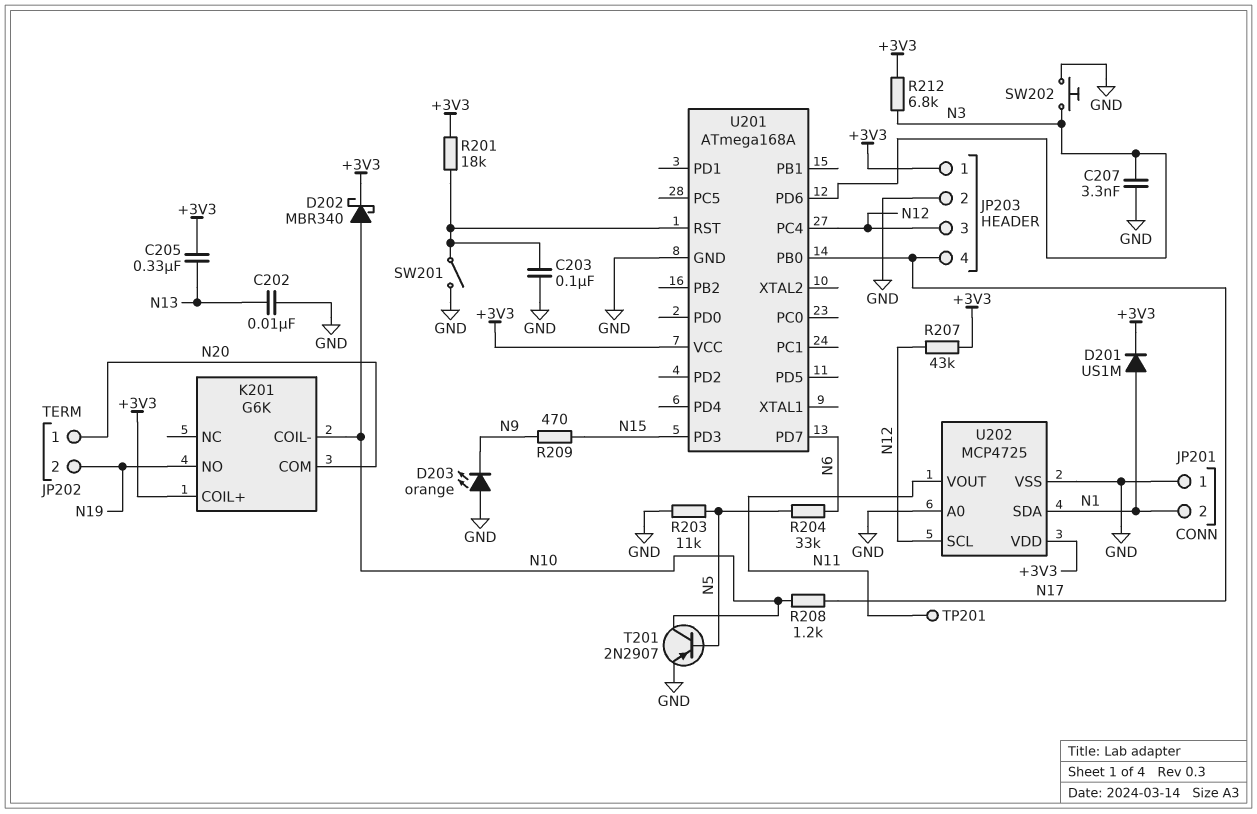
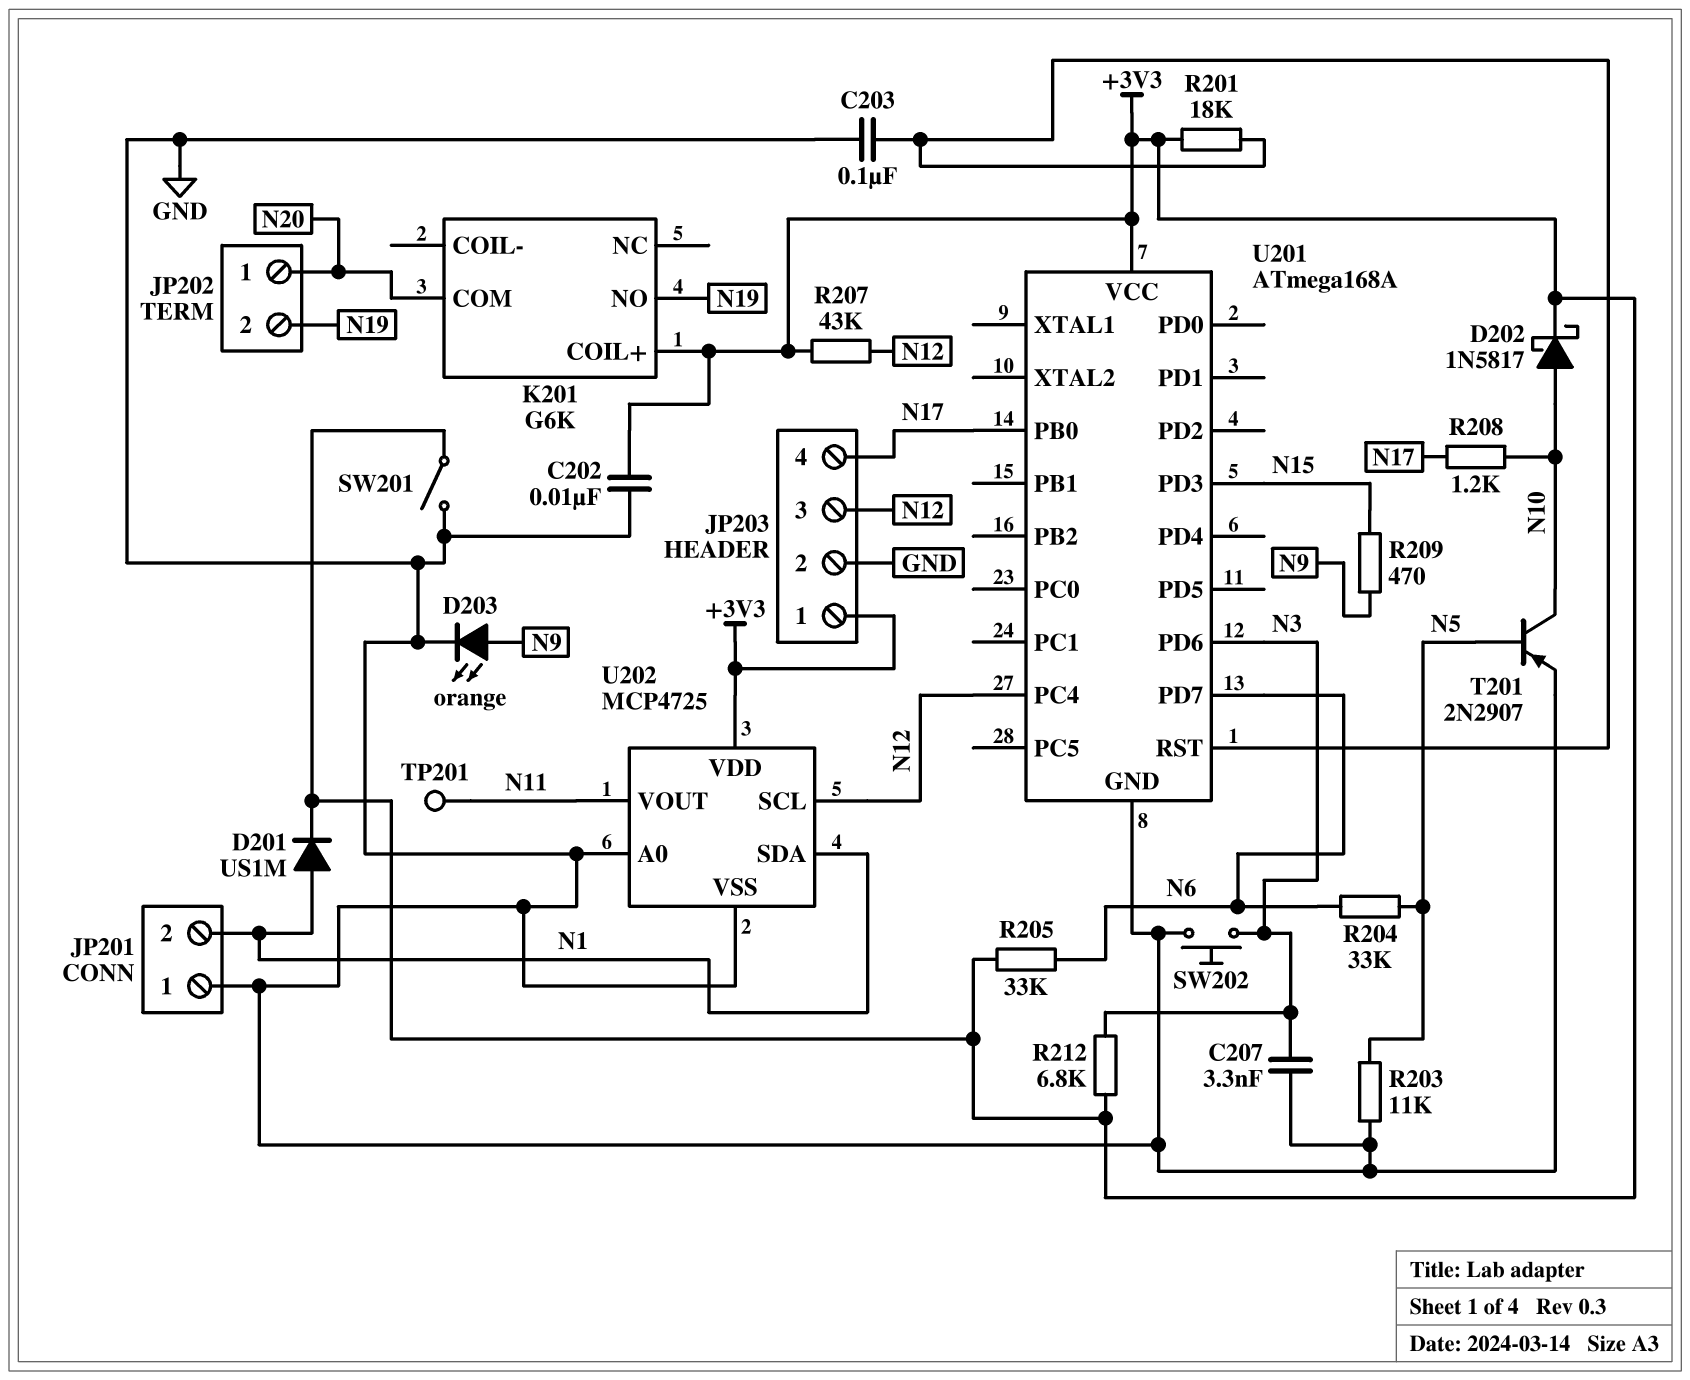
C202: 10nF (GND, N13) -> 10nF (+3V3, GND)
C205: 330nF (+3V3, N13) -> none
D202: schottky MBR340 (A N10, K +3V3) -> schottky 1N5817 (A N10, K +3V3)
D203: LED orange (A GND, K N9) -> LED orange (A N9, K GND)
K201 pin COIL-: N10 -> none
R205: none -> 33k (+3V3, N6)
SW201: switch (GND, U201/RST) -> switch (+3V3, GND)

